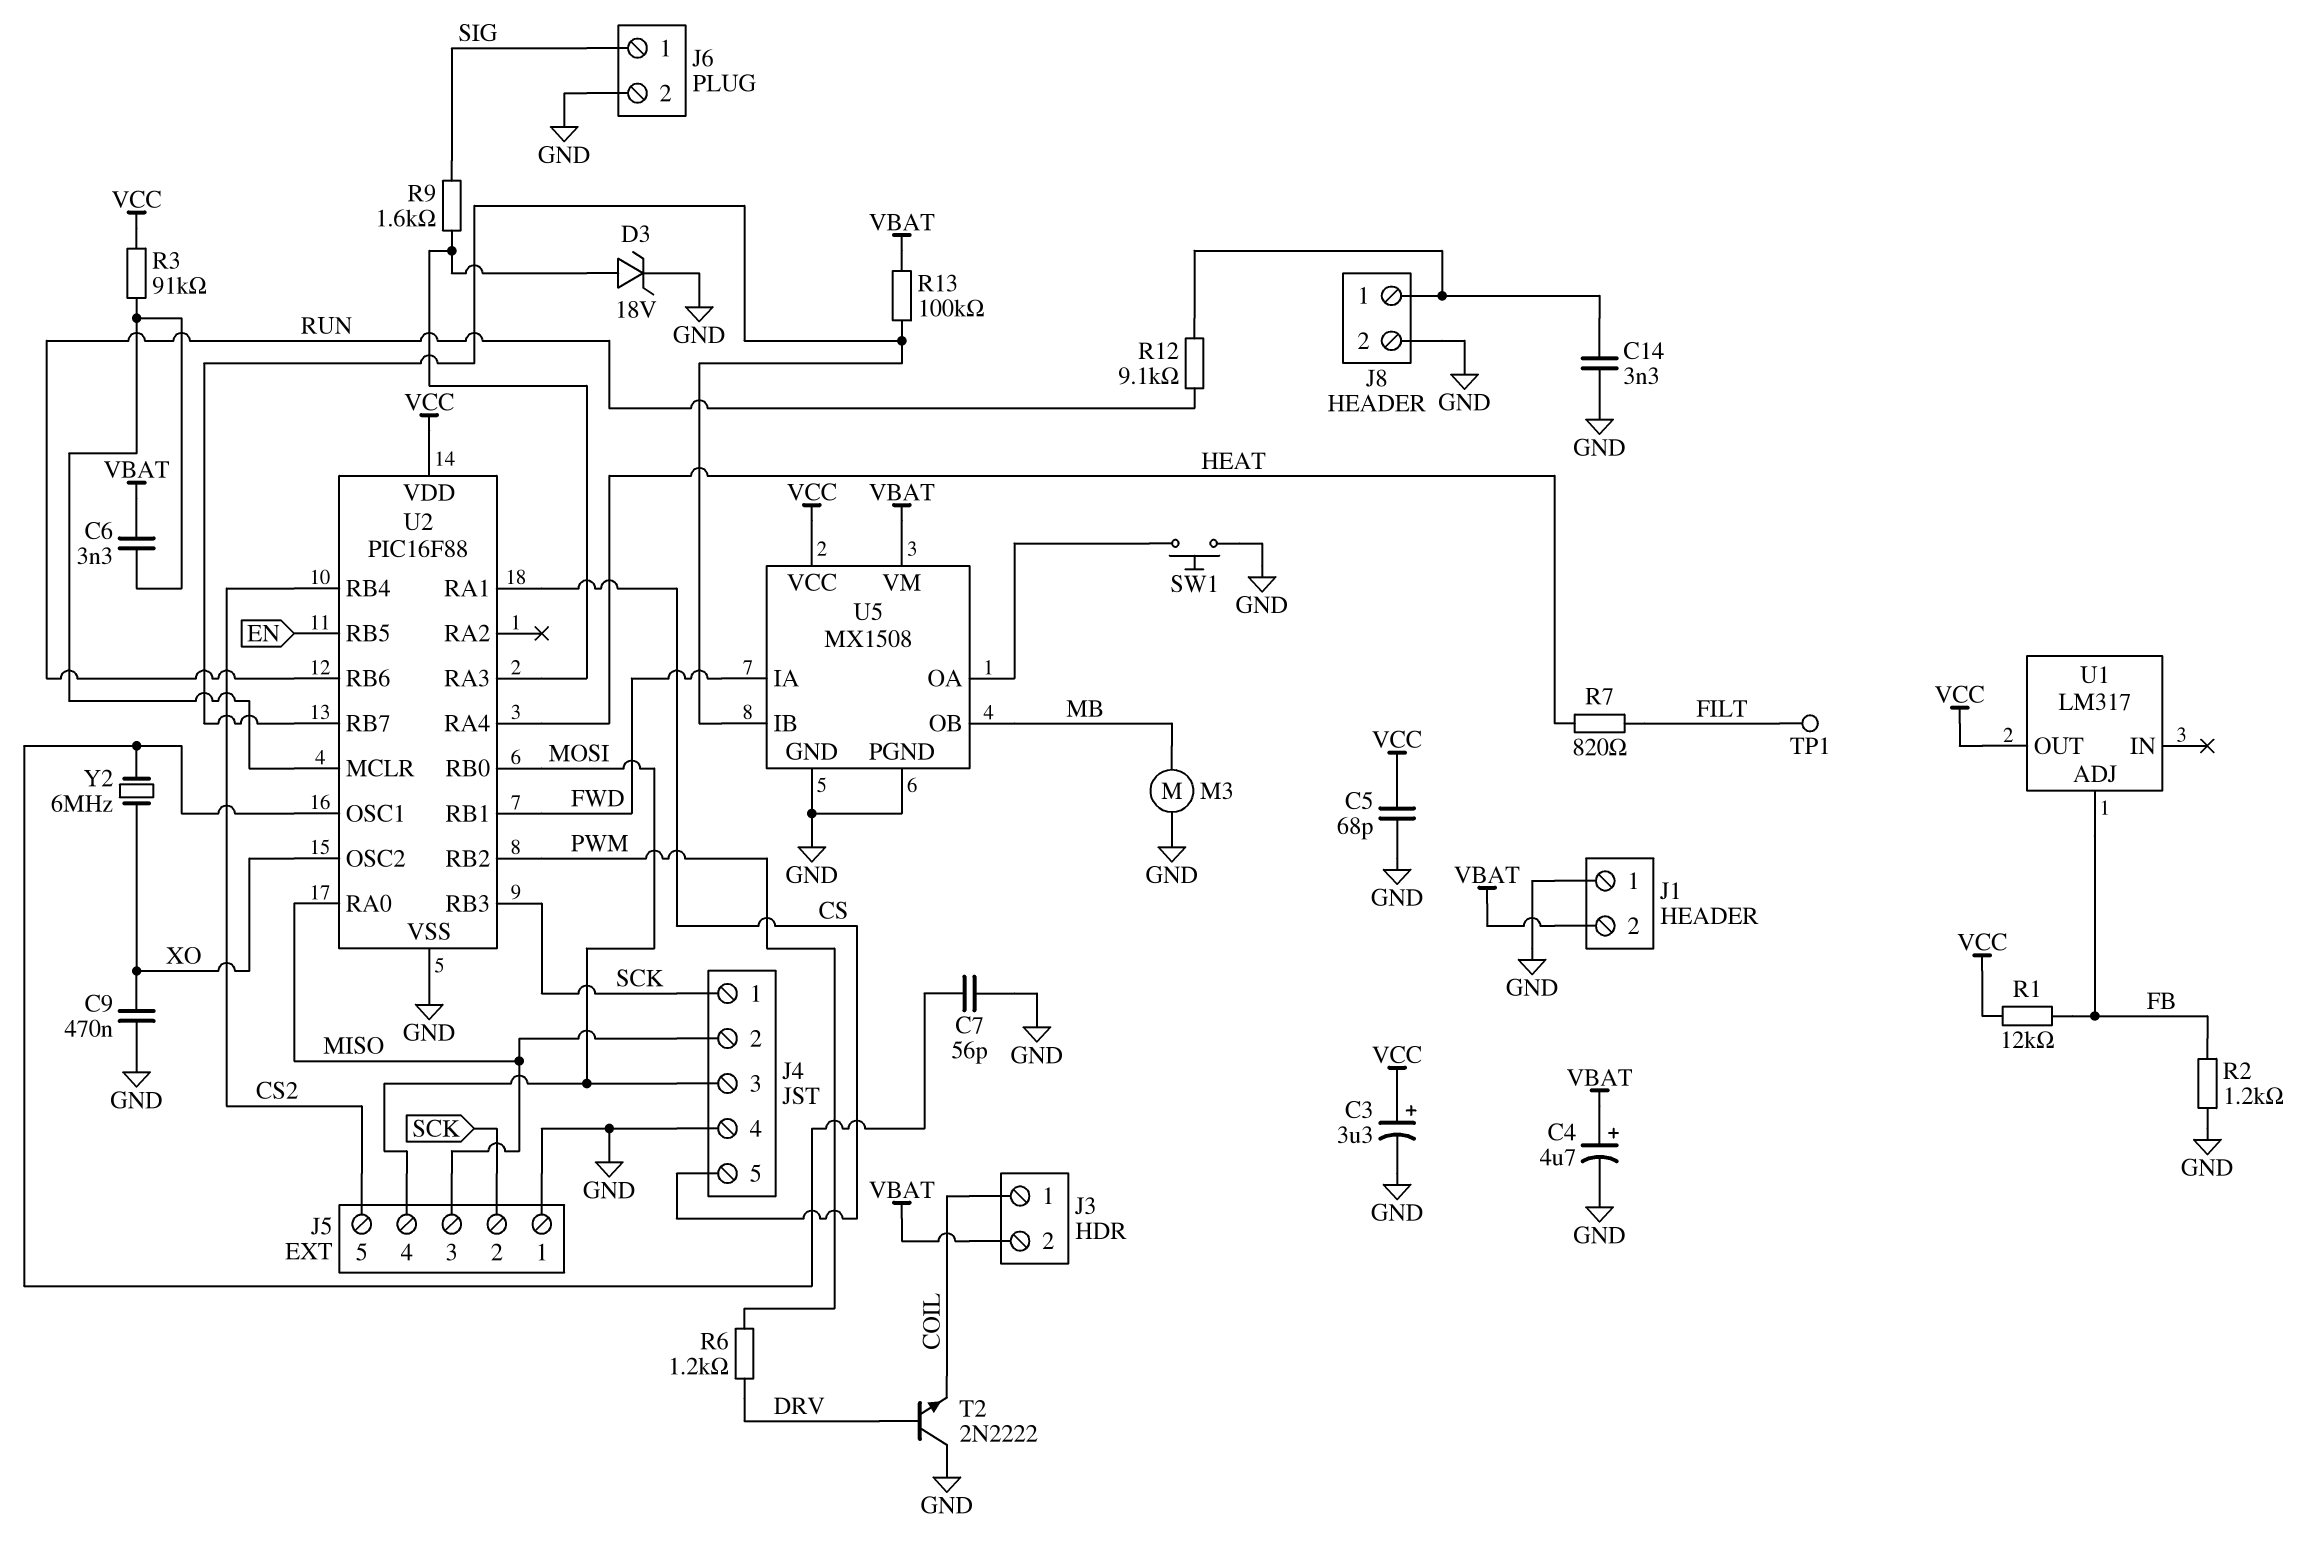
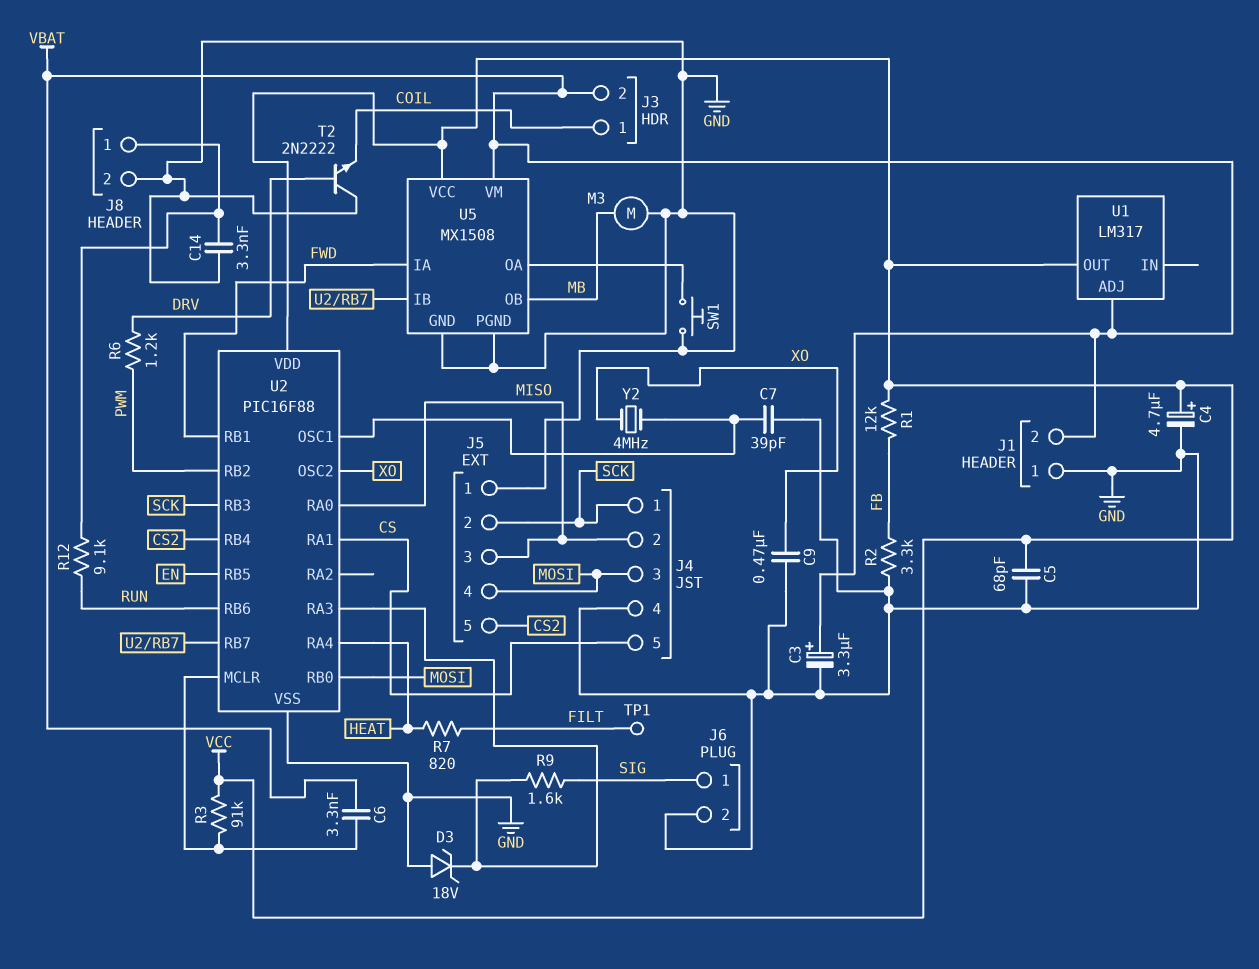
C3: 3.3uF (plus VCC, minus GND) -> 3.3uF (plus VBAT, minus GND)
C4: 4.7uF (plus VBAT, minus GND) -> 4.7uF (plus VCC, minus GND)
C7: 56pF (GND, U2/OSC1) -> 39pF (GND, U2/OSC1)
D3: zener 18V (A U2/RA3, K GND) -> zener 18V (A GND, K U2/RA3)
R2: 1.2k (FB, GND) -> 3.3k (FB, GND)
R13: 100k (U2/RB7, VBAT) -> none
U1 pin ADJ: FB -> VBAT
Y2: 6MHz (U2/OSC1, XO) -> 4MHz (U2/OSC1, XO)

